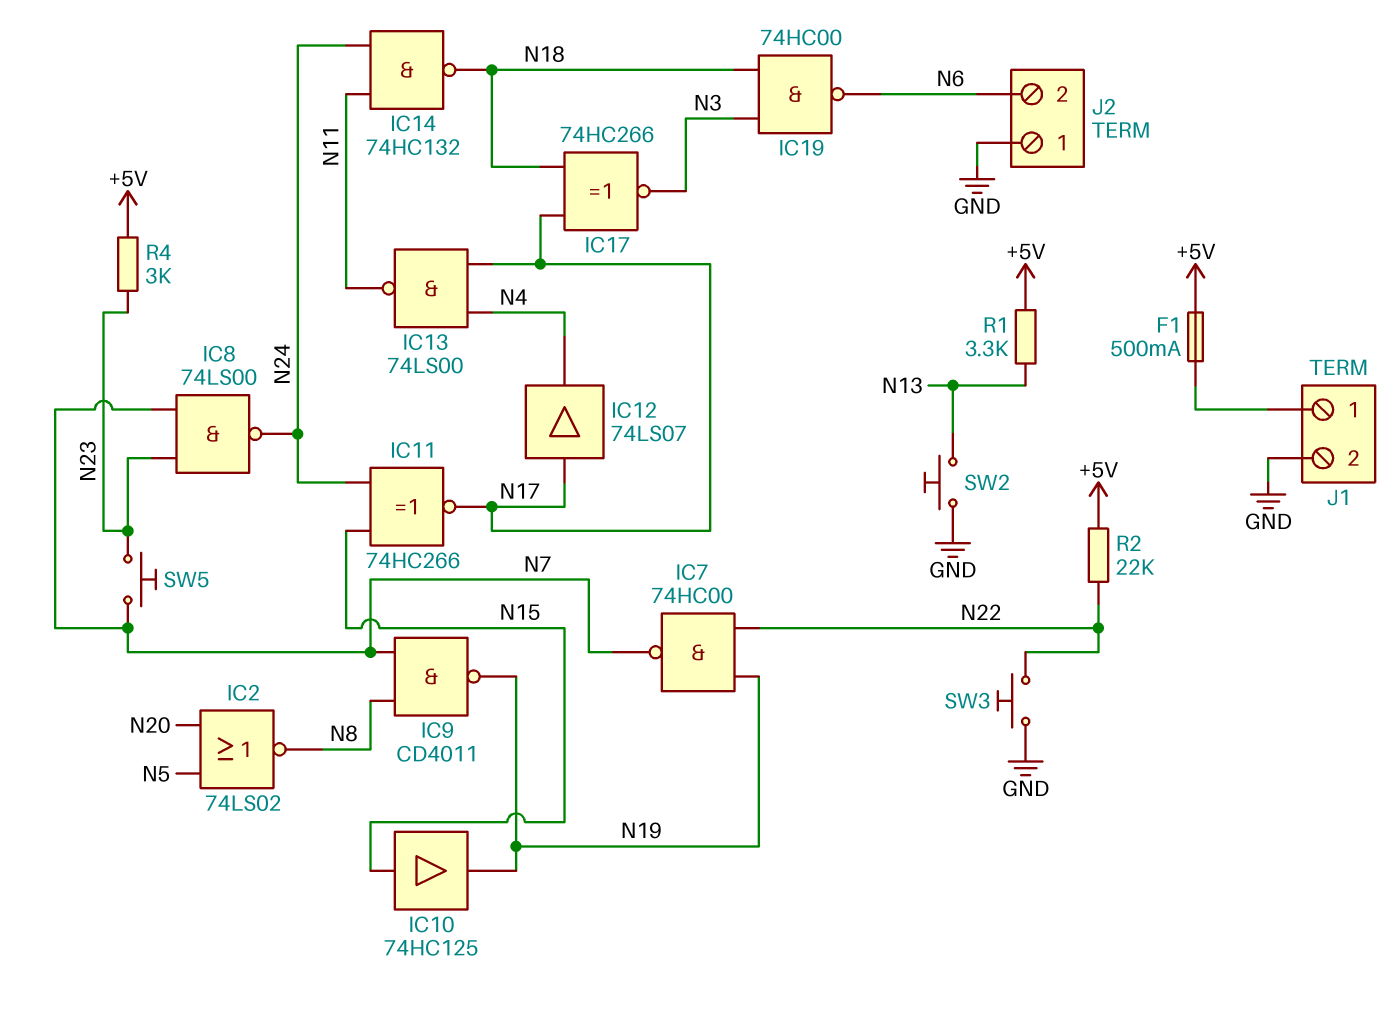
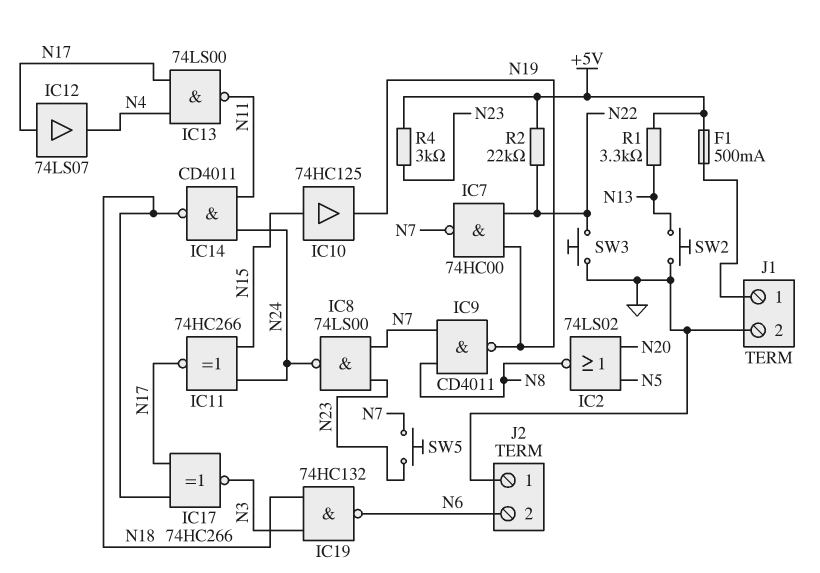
IC14: NAND 74HC132 (in N11, in N24, out N18) -> NAND CD4011 (in N11, in N24, out N18)
IC19: NAND 74HC00 (in N3, in N18, out N6) -> NAND 74HC132 (in N3, in N18, out N6)

